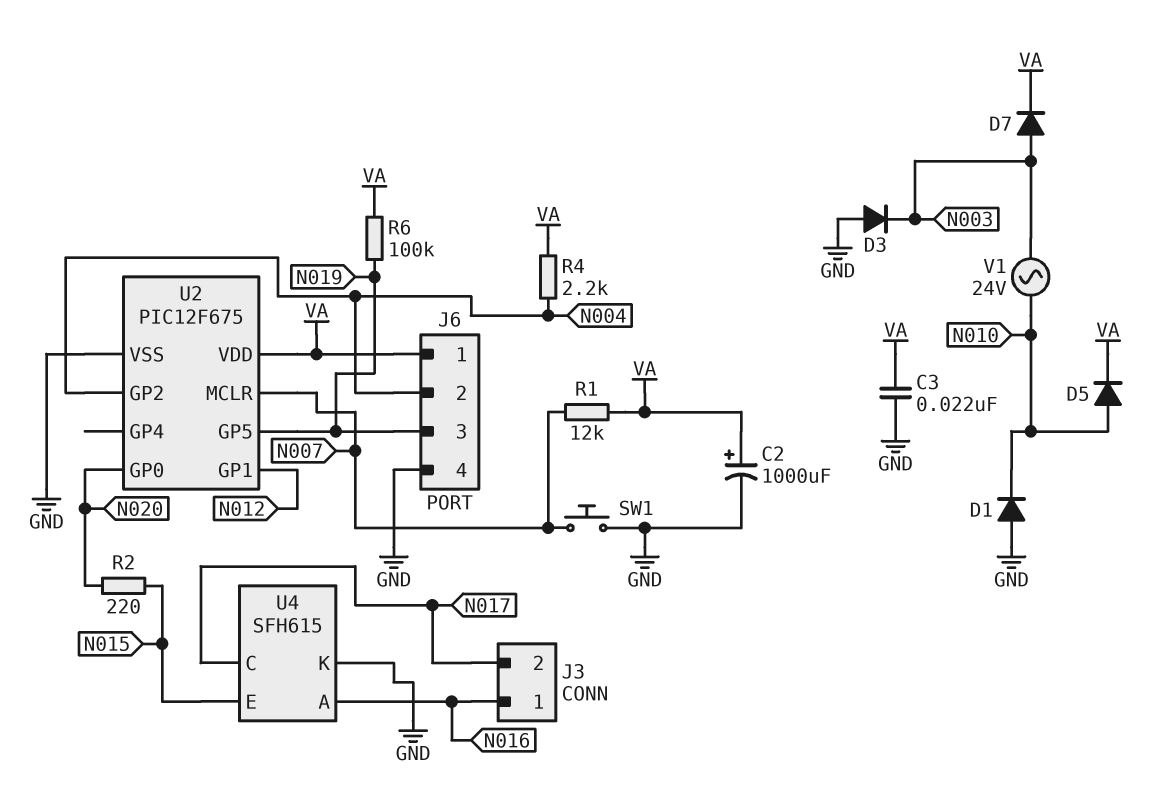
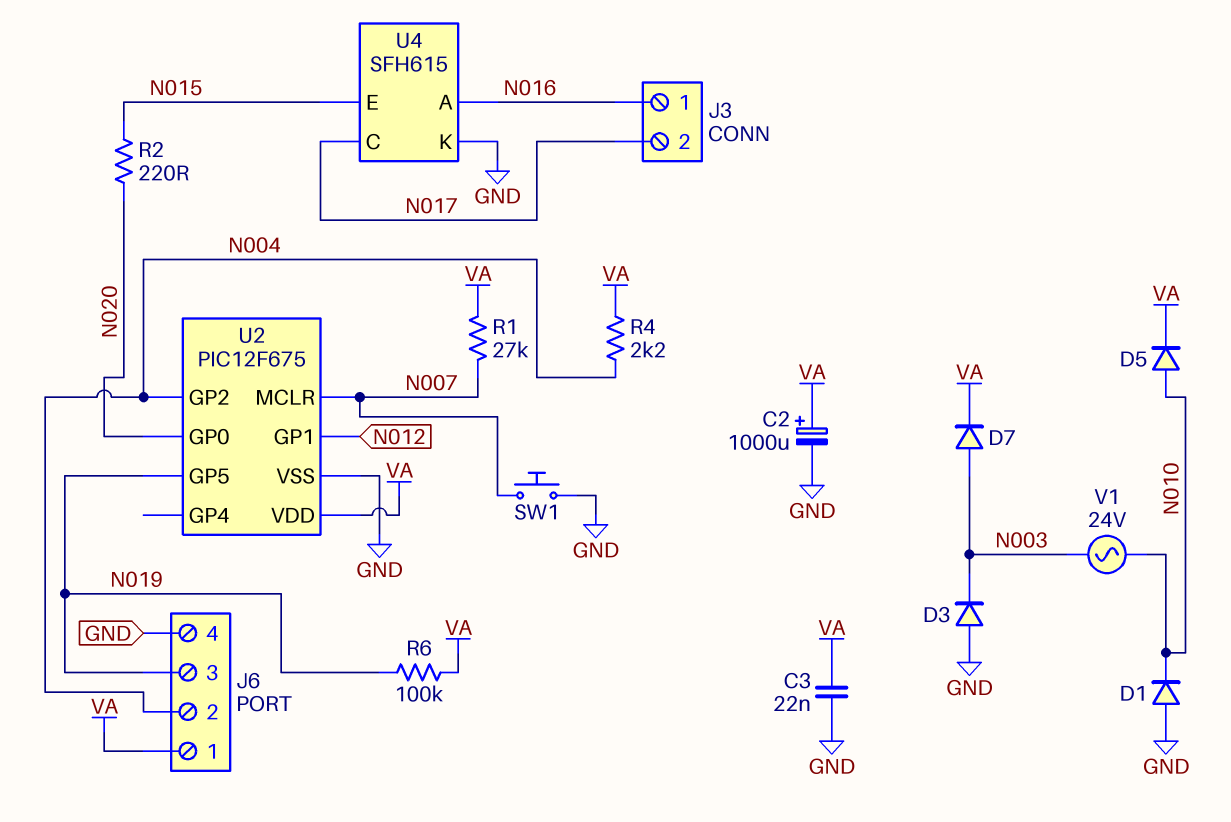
R1: 12k (N007, VA) -> 27k (N007, VA)

